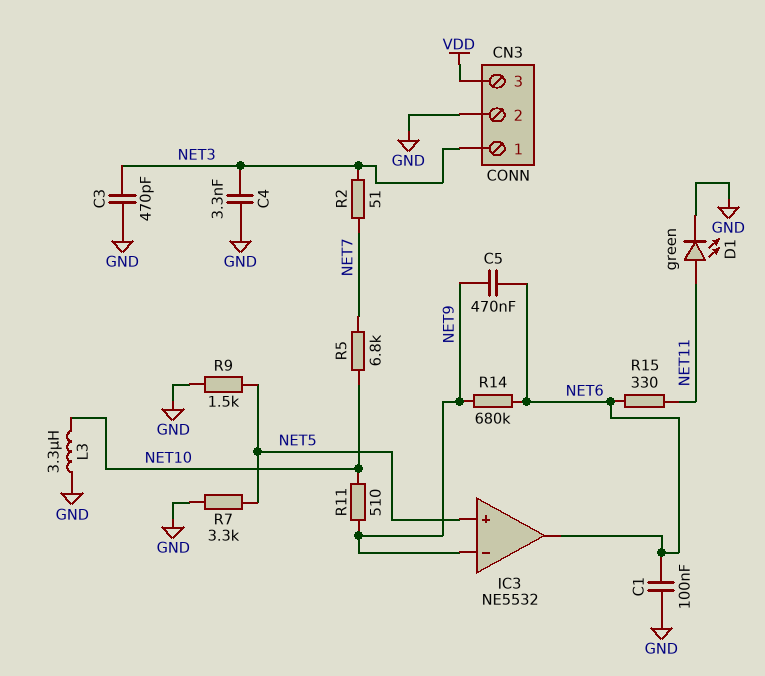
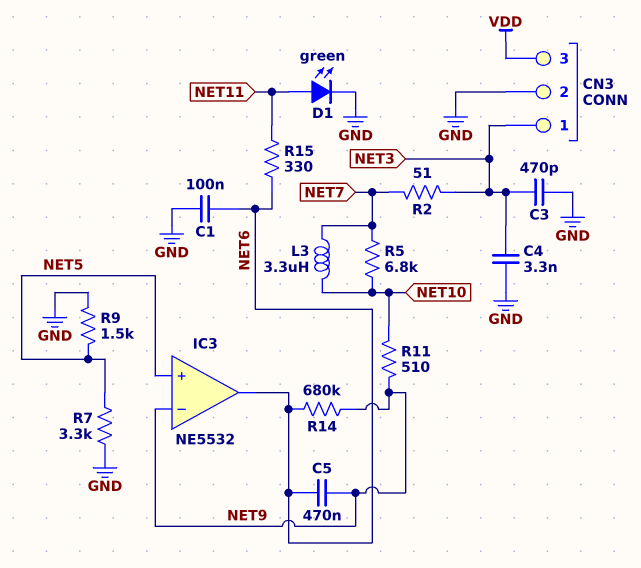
L3: 3.3uH (GND, NET10) -> 3.3uH (NET7, NET10)

